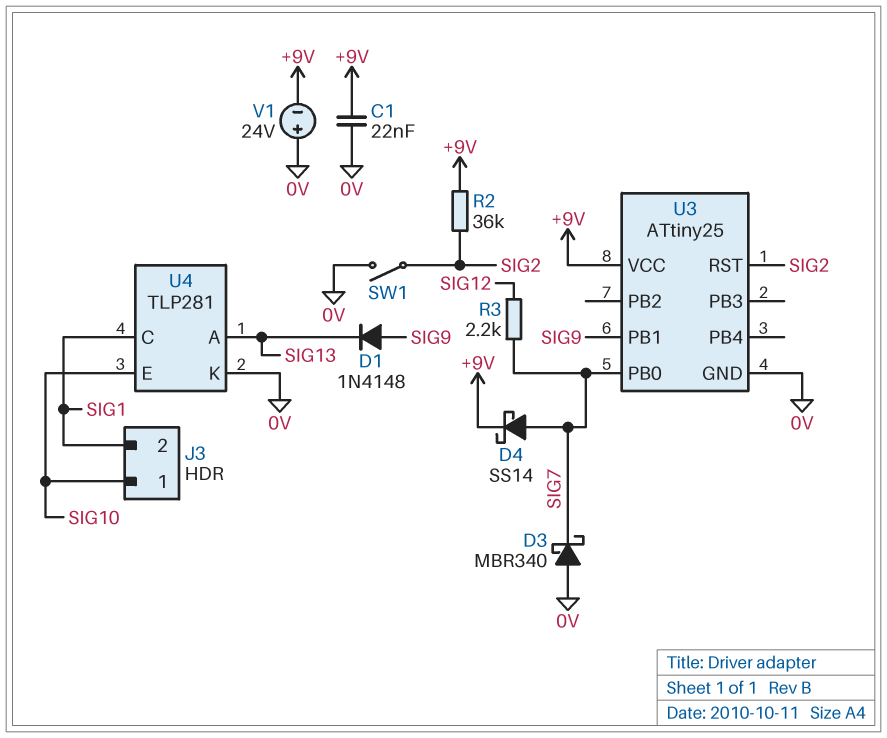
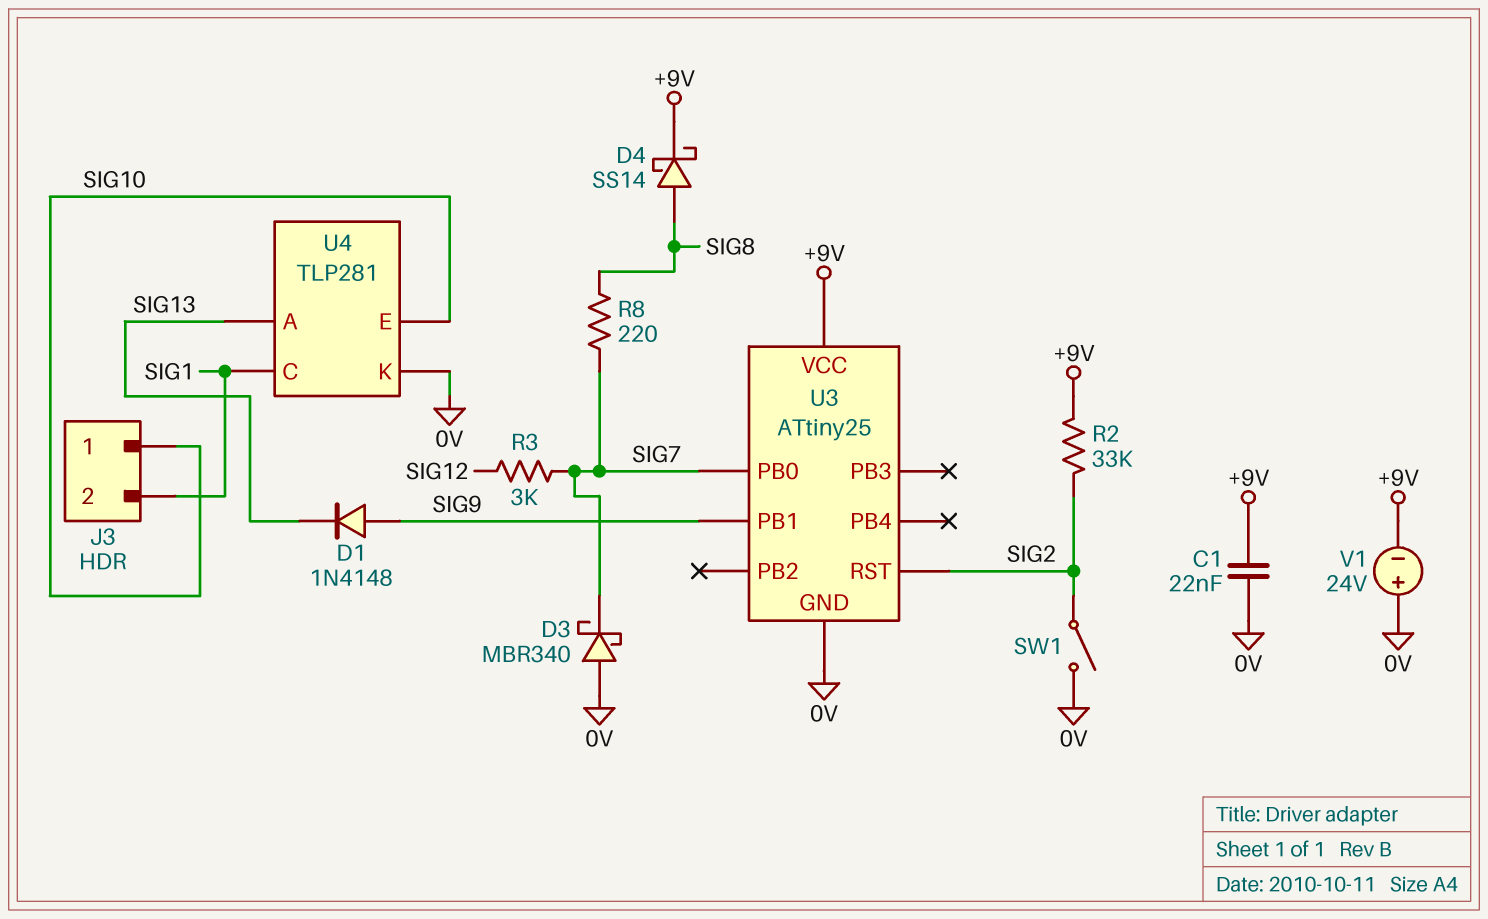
D4: schottky SS14 (A SIG7, K +9V) -> schottky SS14 (A SIG8, K +9V)
R2: 36k (+9V, SIG2) -> 33k (+9V, SIG2)
R3: 2.2k (SIG7, SIG12) -> 3k (SIG7, SIG12)
R8: none -> 220 (SIG7, SIG8)

